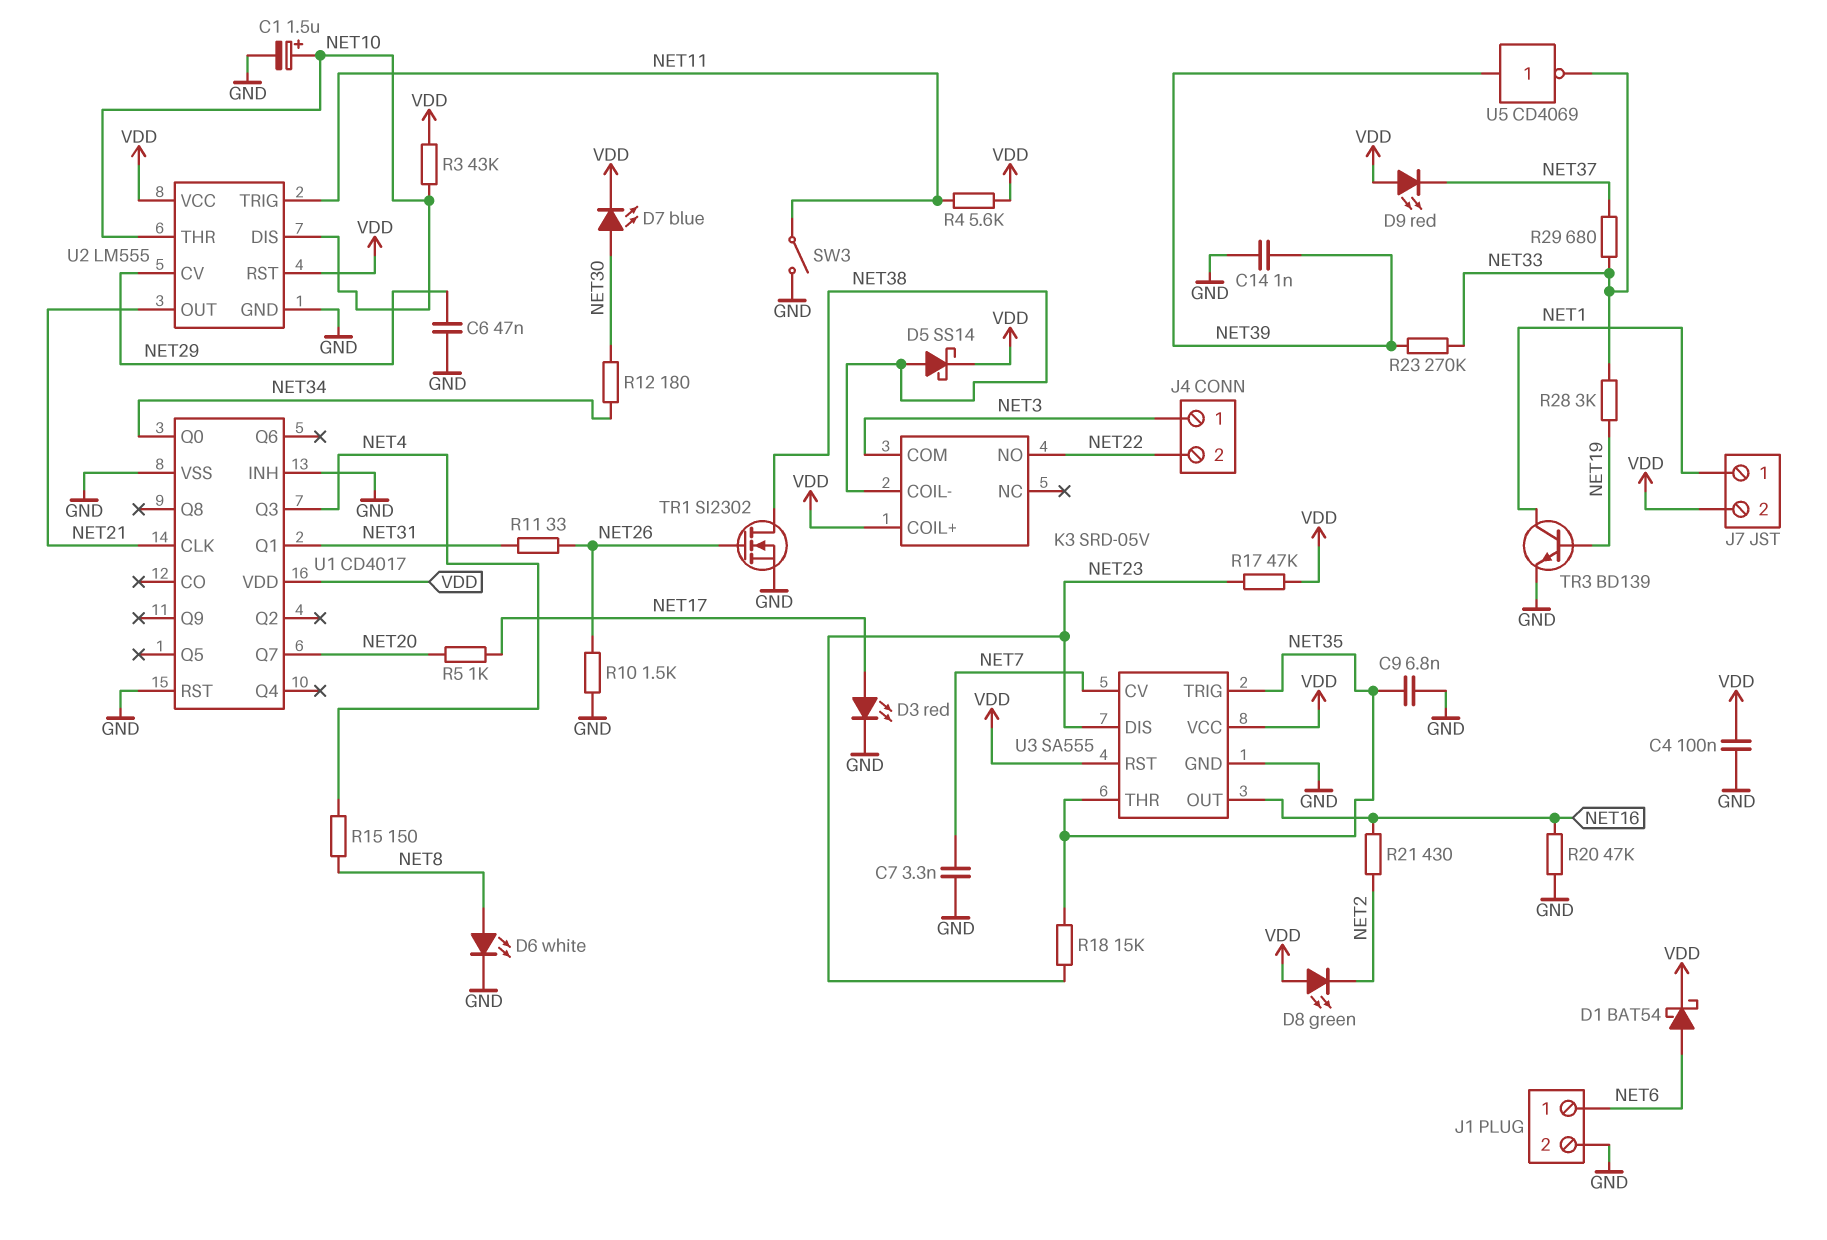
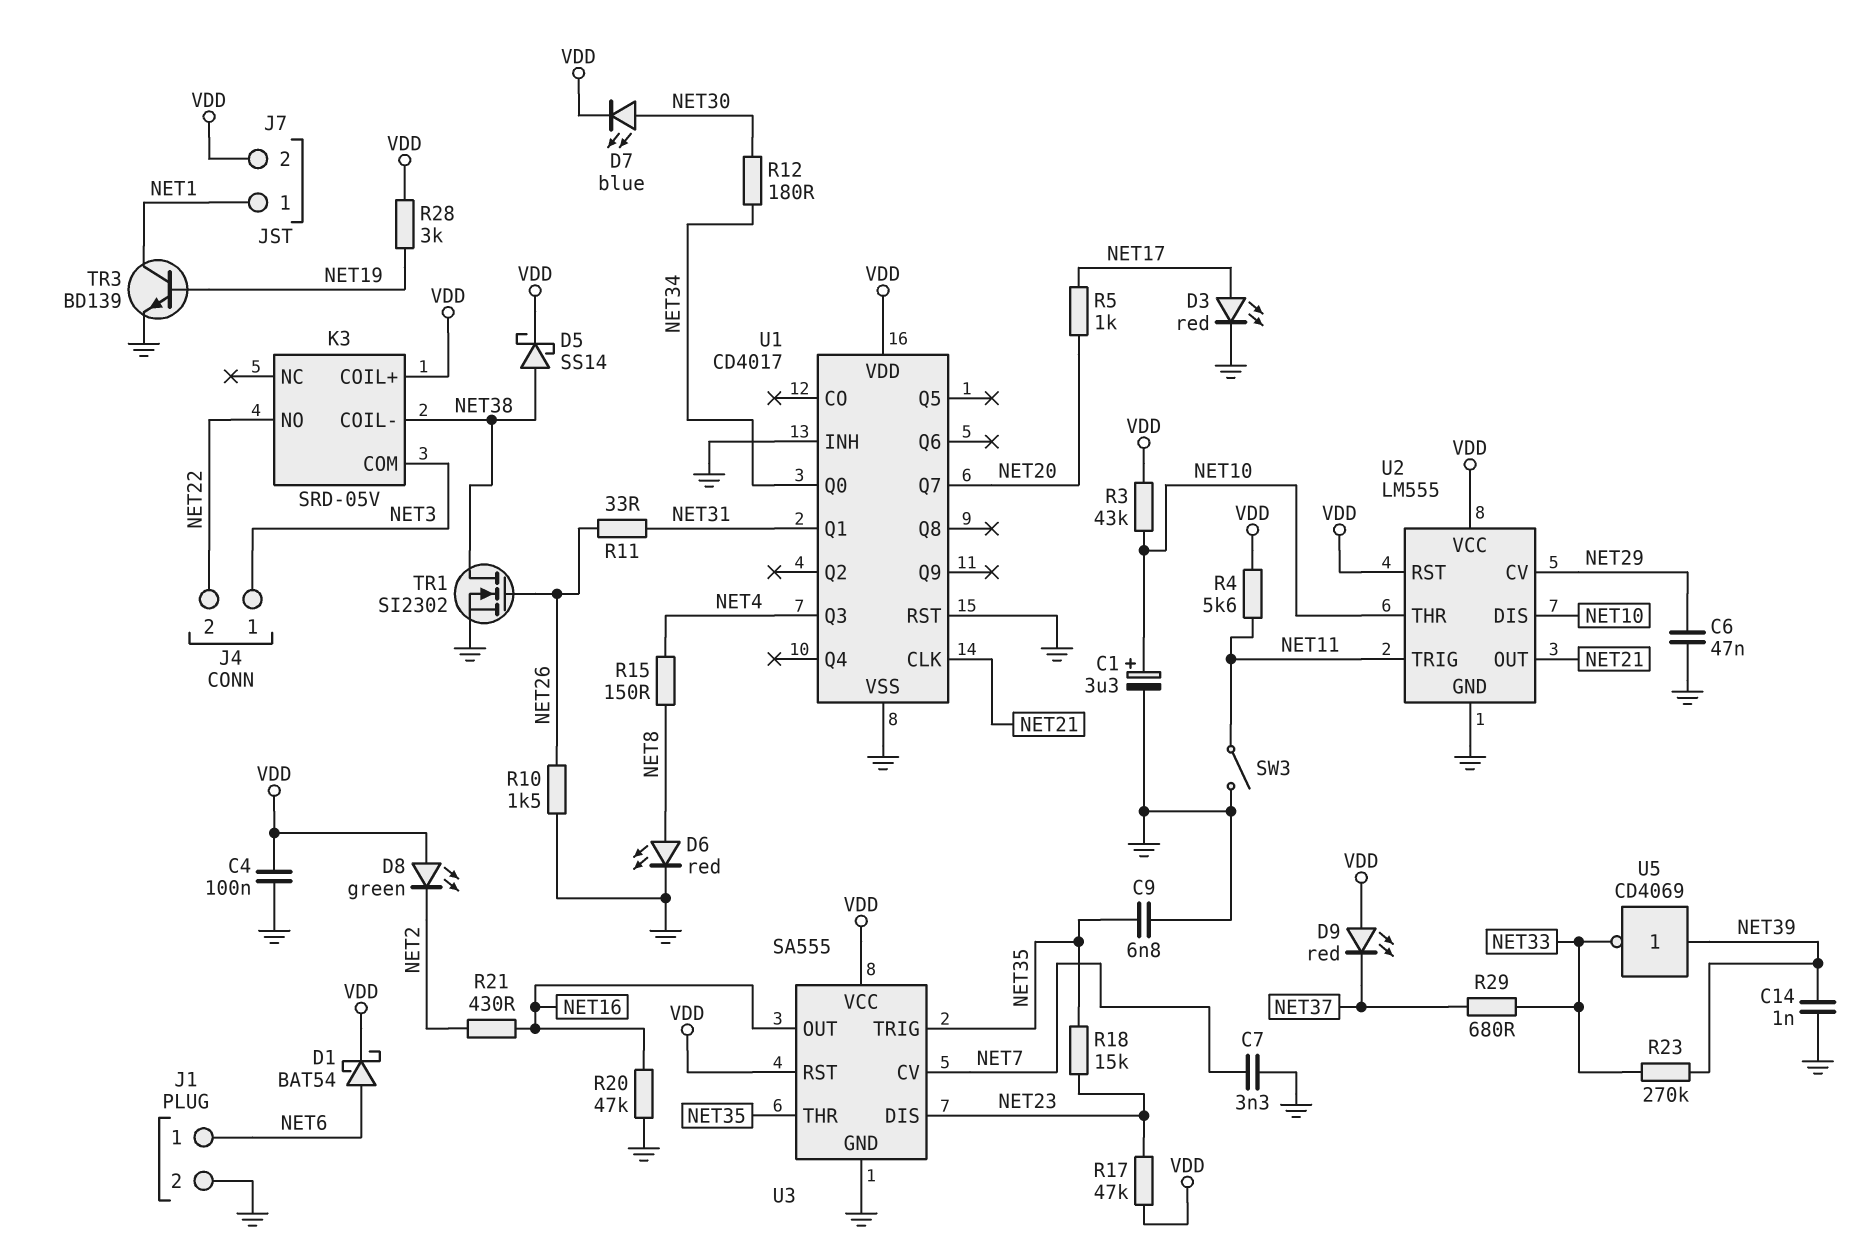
C1: 1.5uF (plus NET10, minus GND) -> 3.3uF (plus NET10, minus GND)
D6: LED white (A NET8, K GND) -> LED red (A NET8, K GND)
R28: 3k (NET19, NET33) -> 3k (NET19, VDD)

